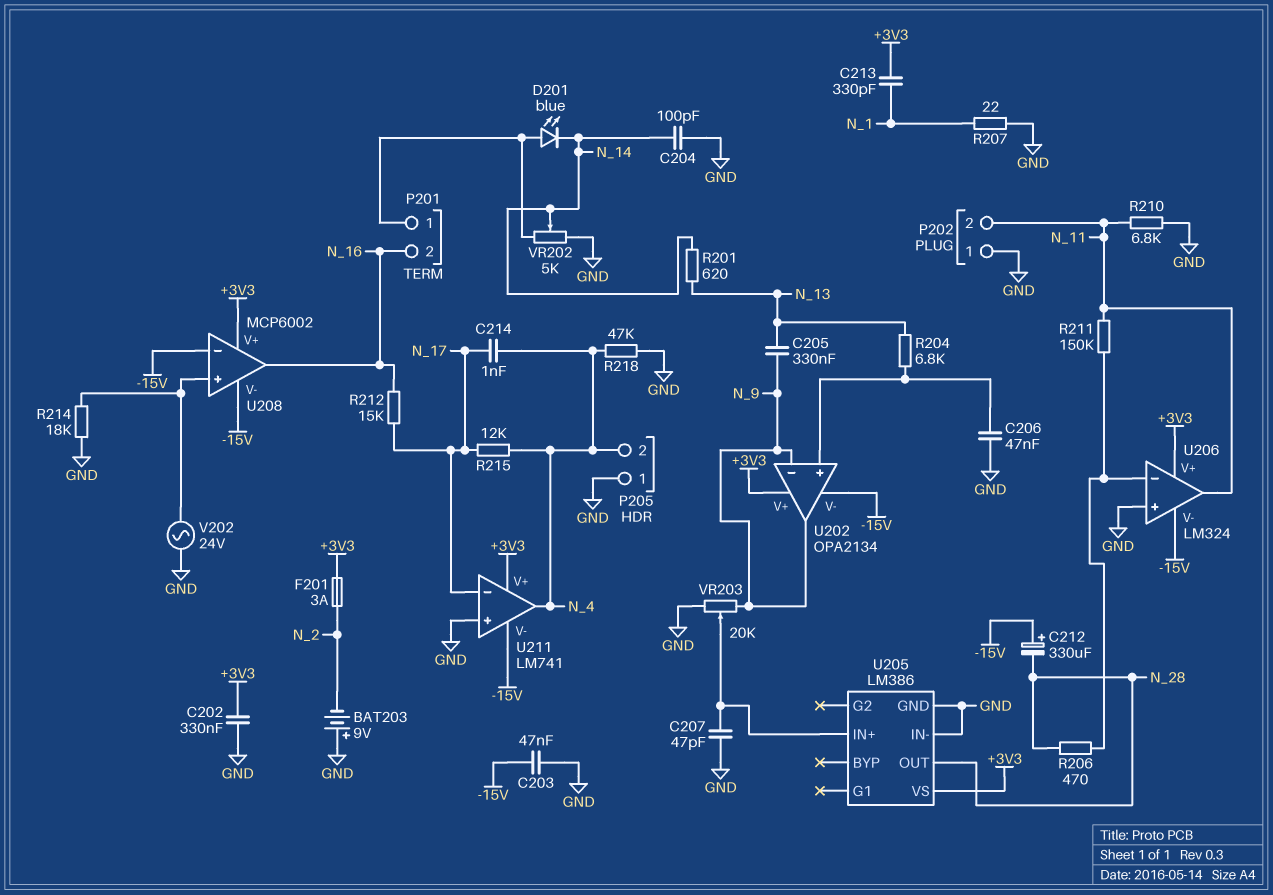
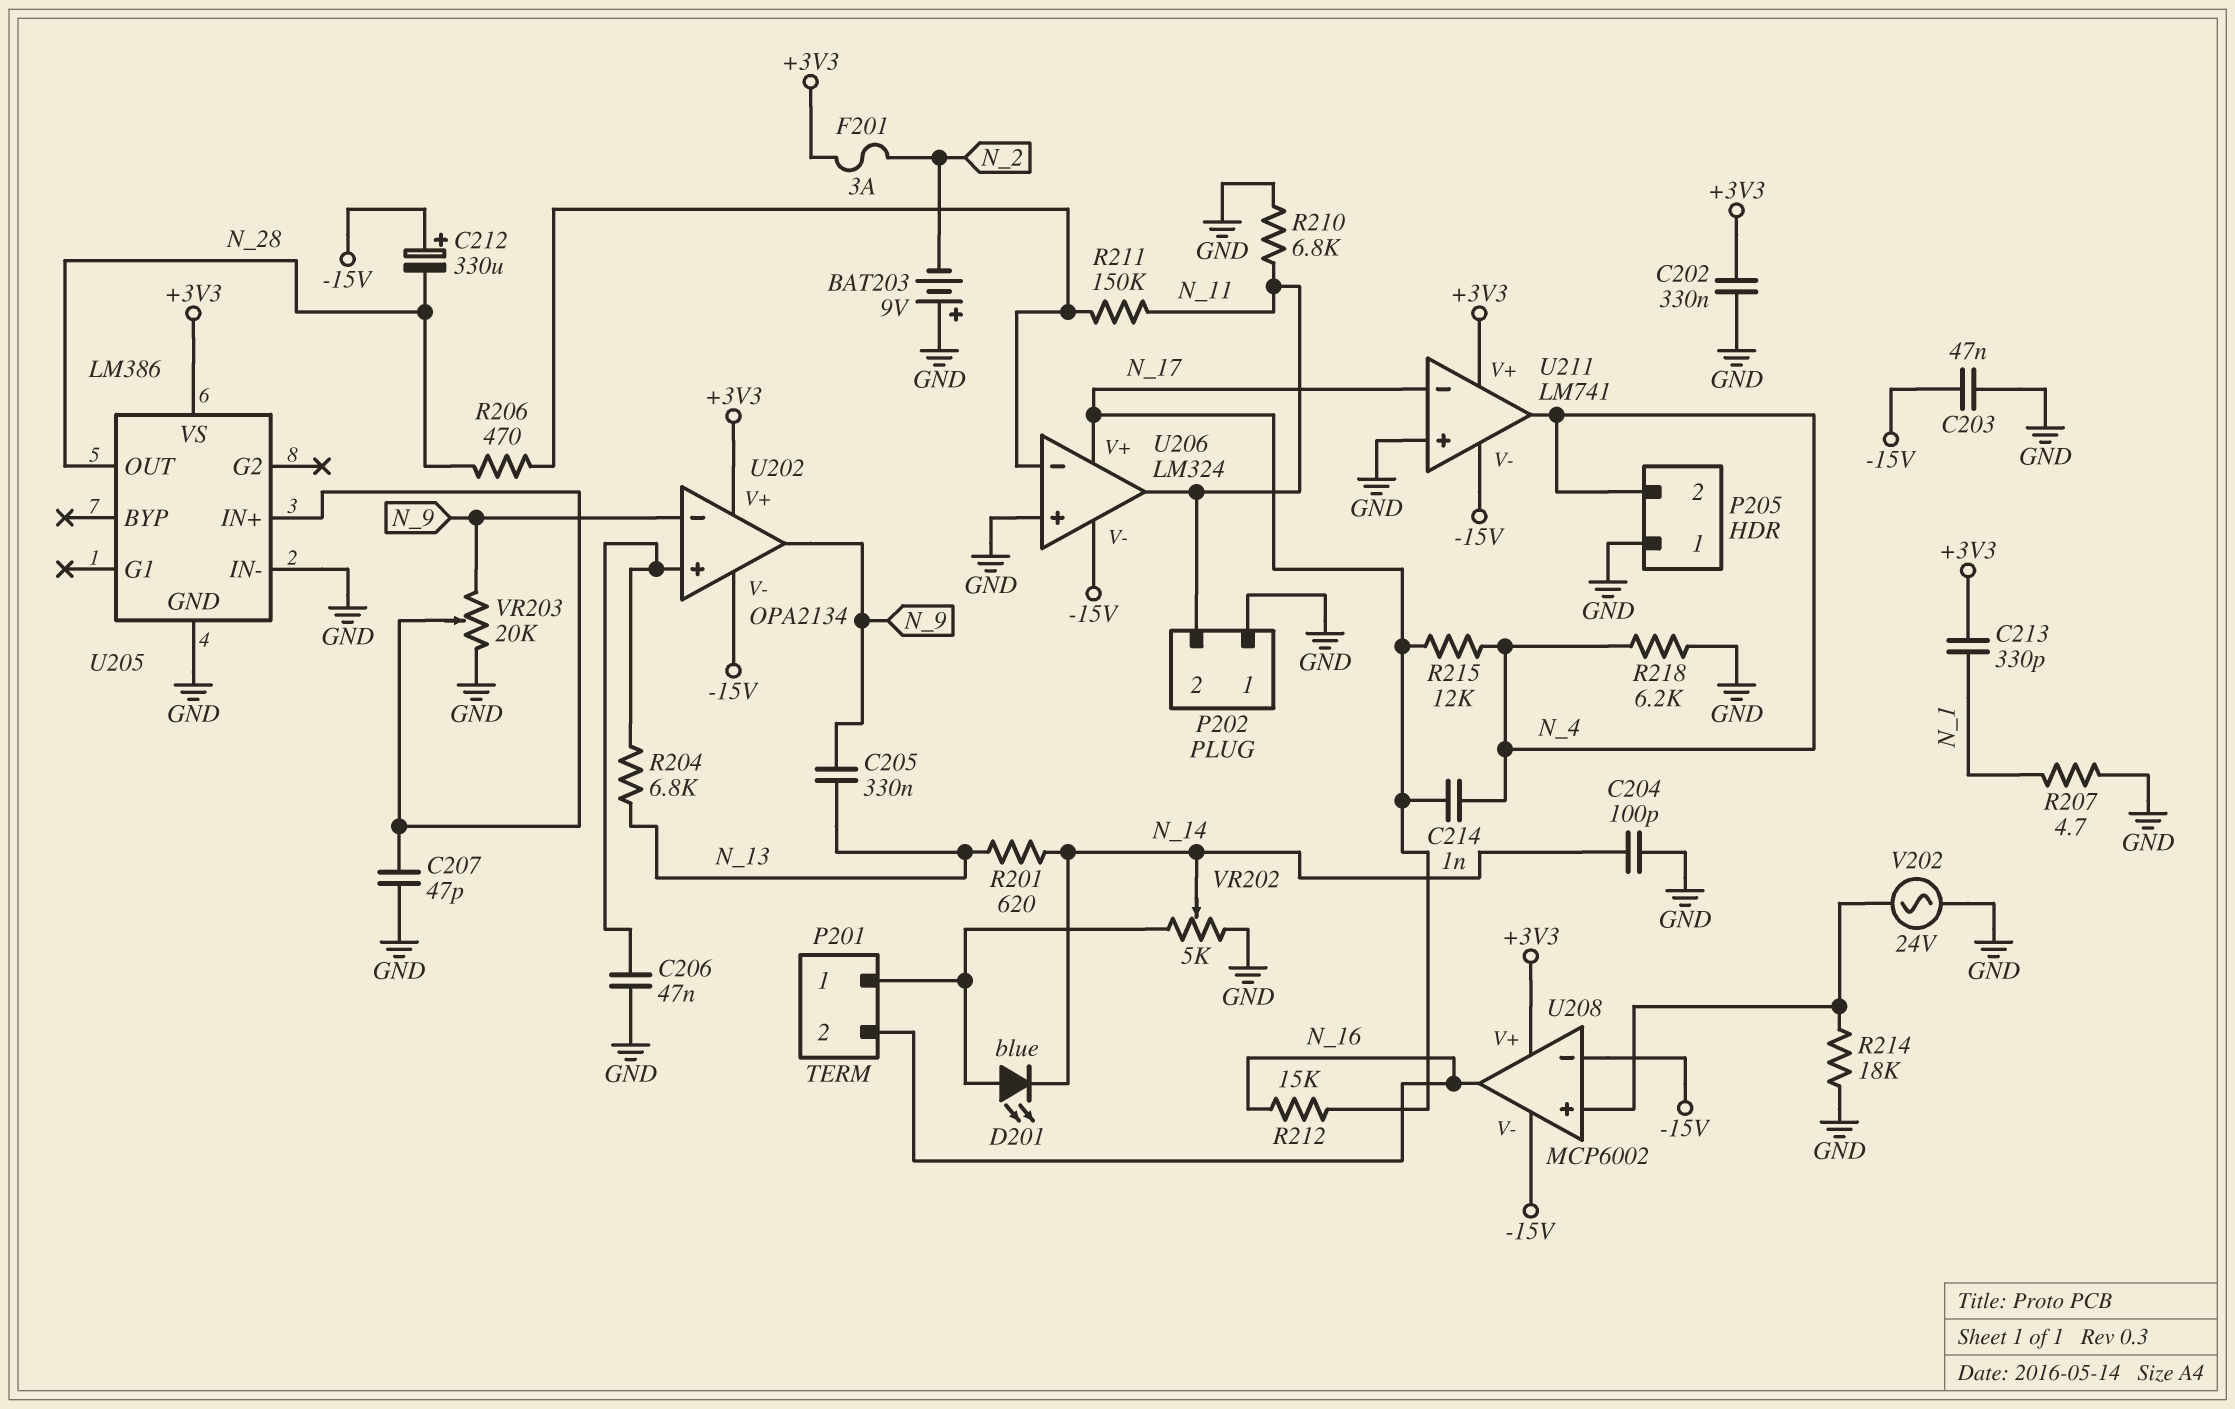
R207: 22 (GND, N_1) -> 4.7 (GND, N_1)
R218: 47k (GND, N_4) -> 6.2k (GND, N_4)
U206 pin V+: +3V3 -> N_17

